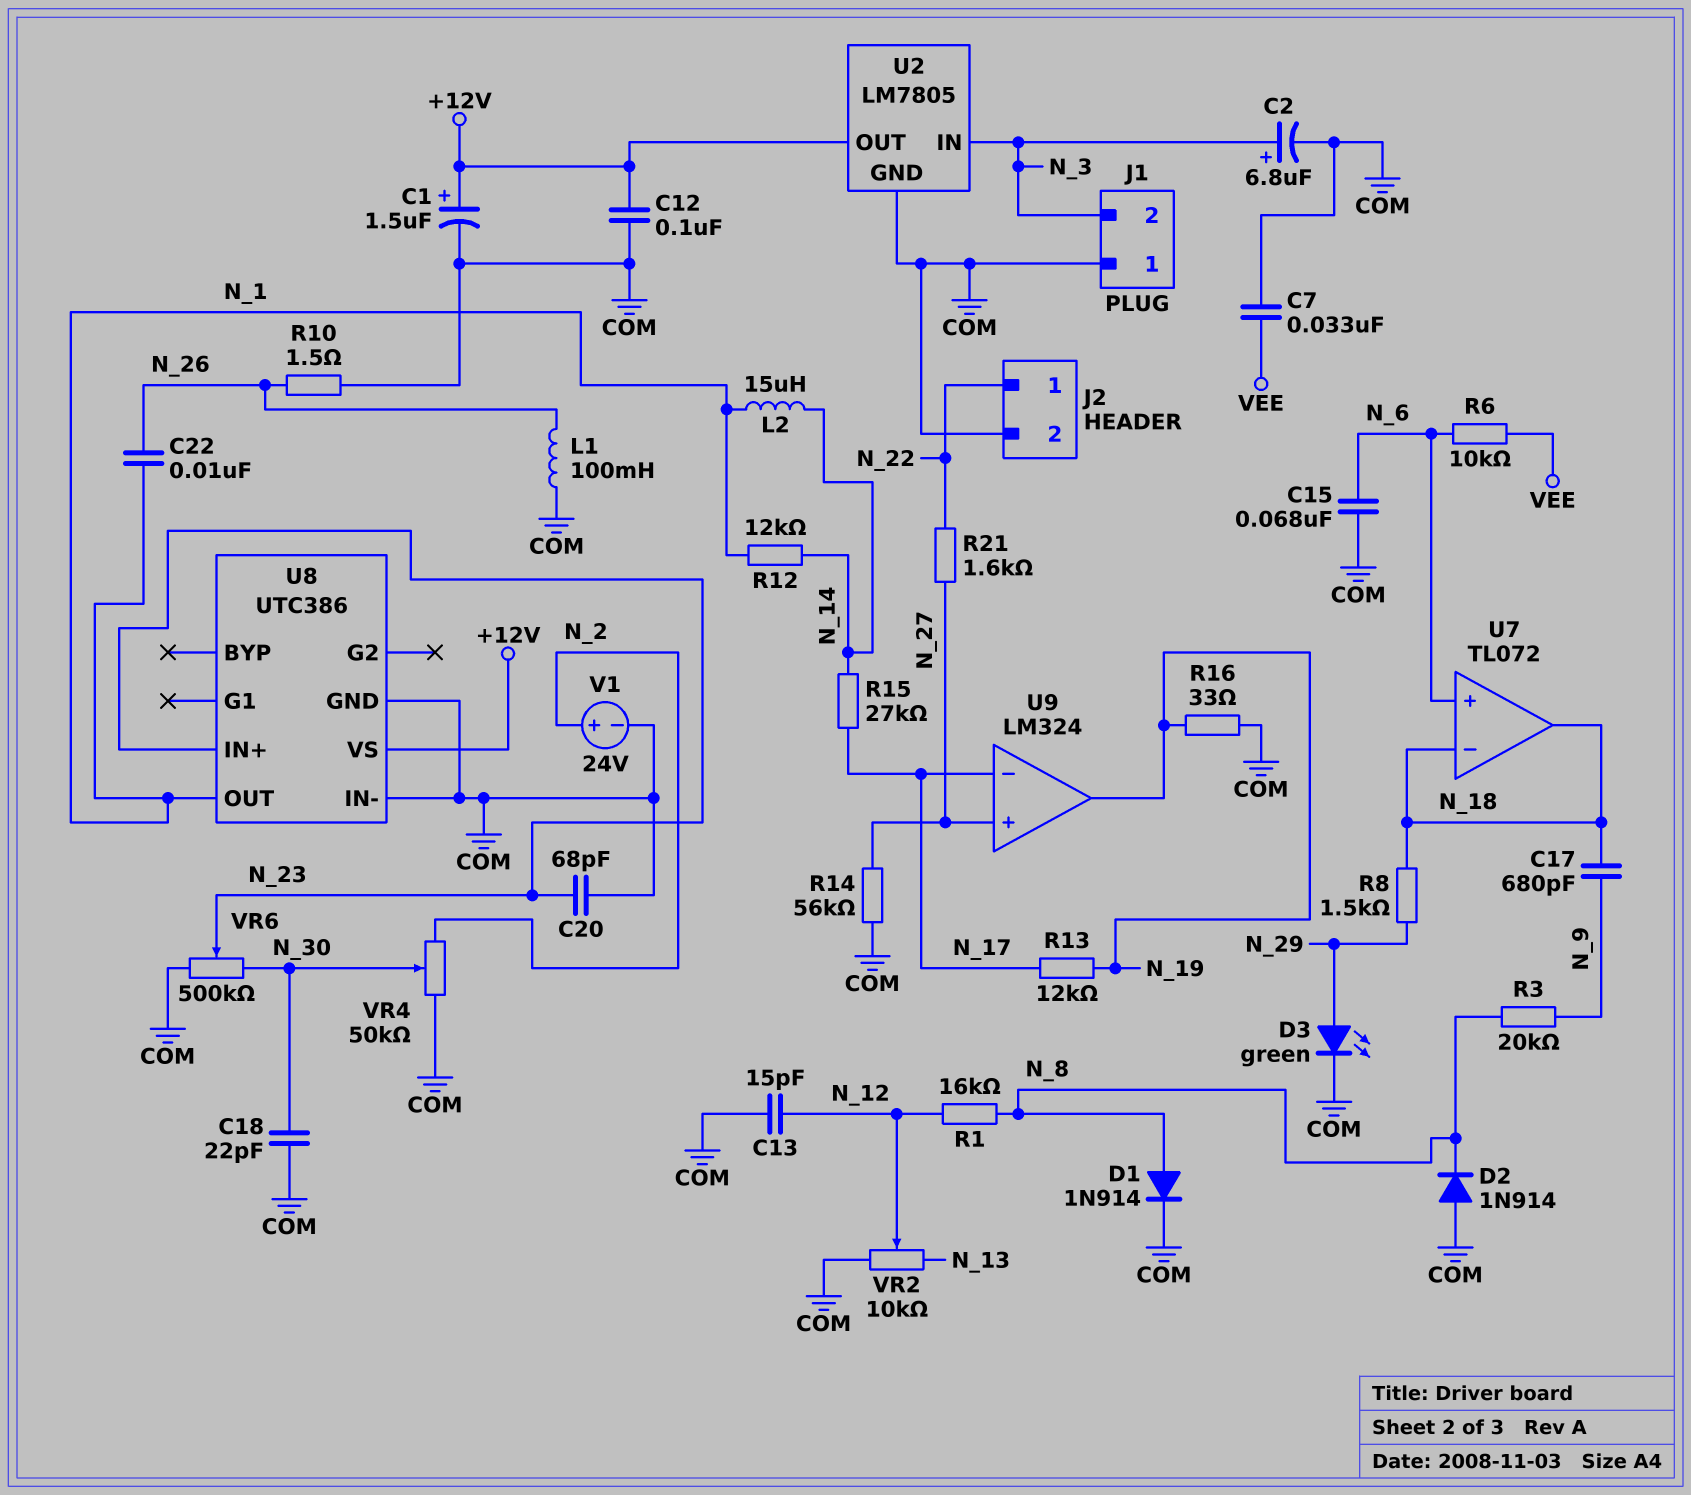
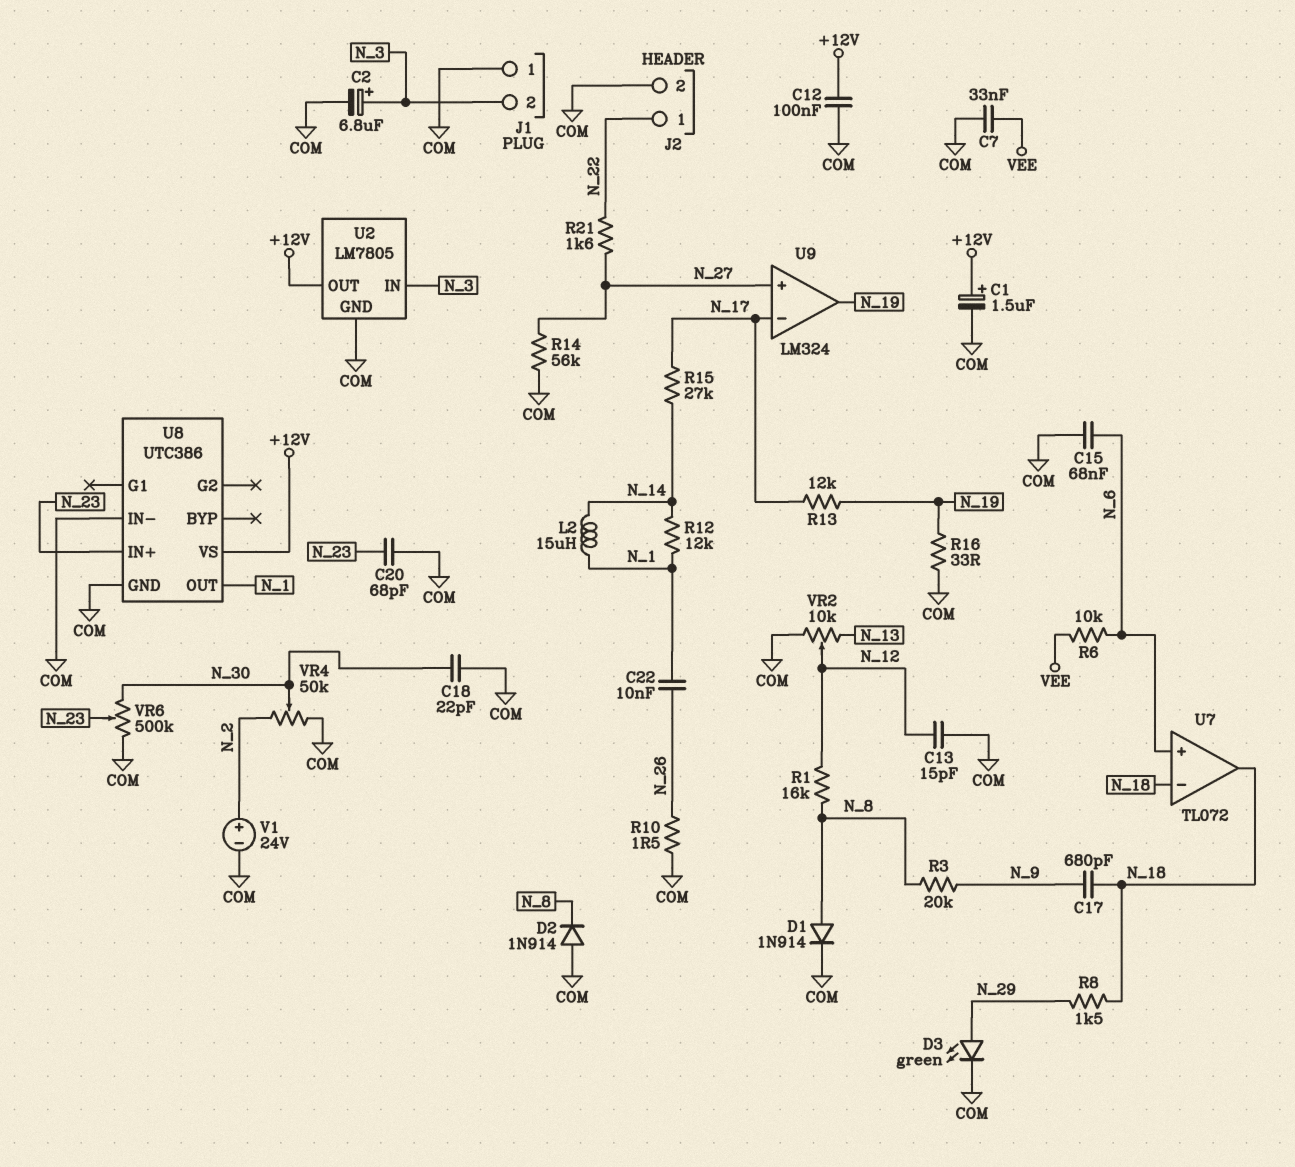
L1: 100mH (COM, N_26) -> none

